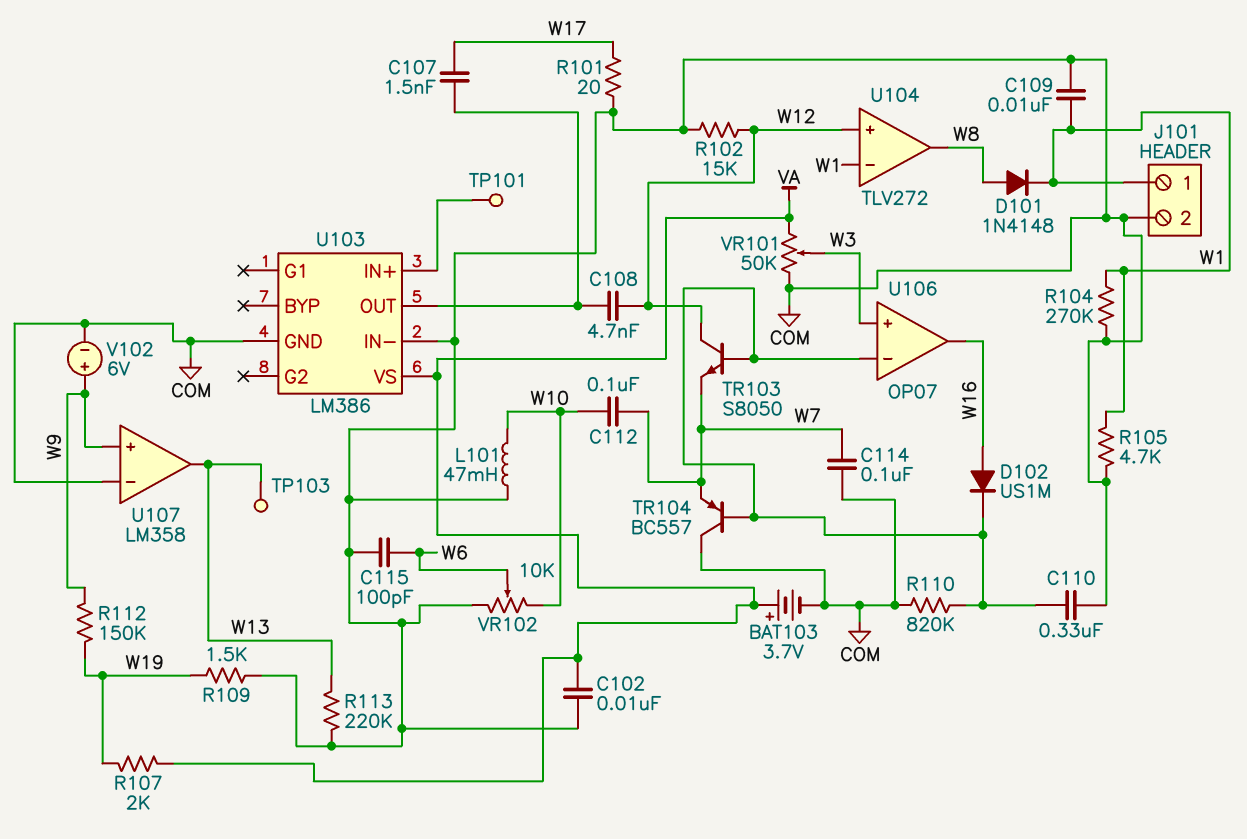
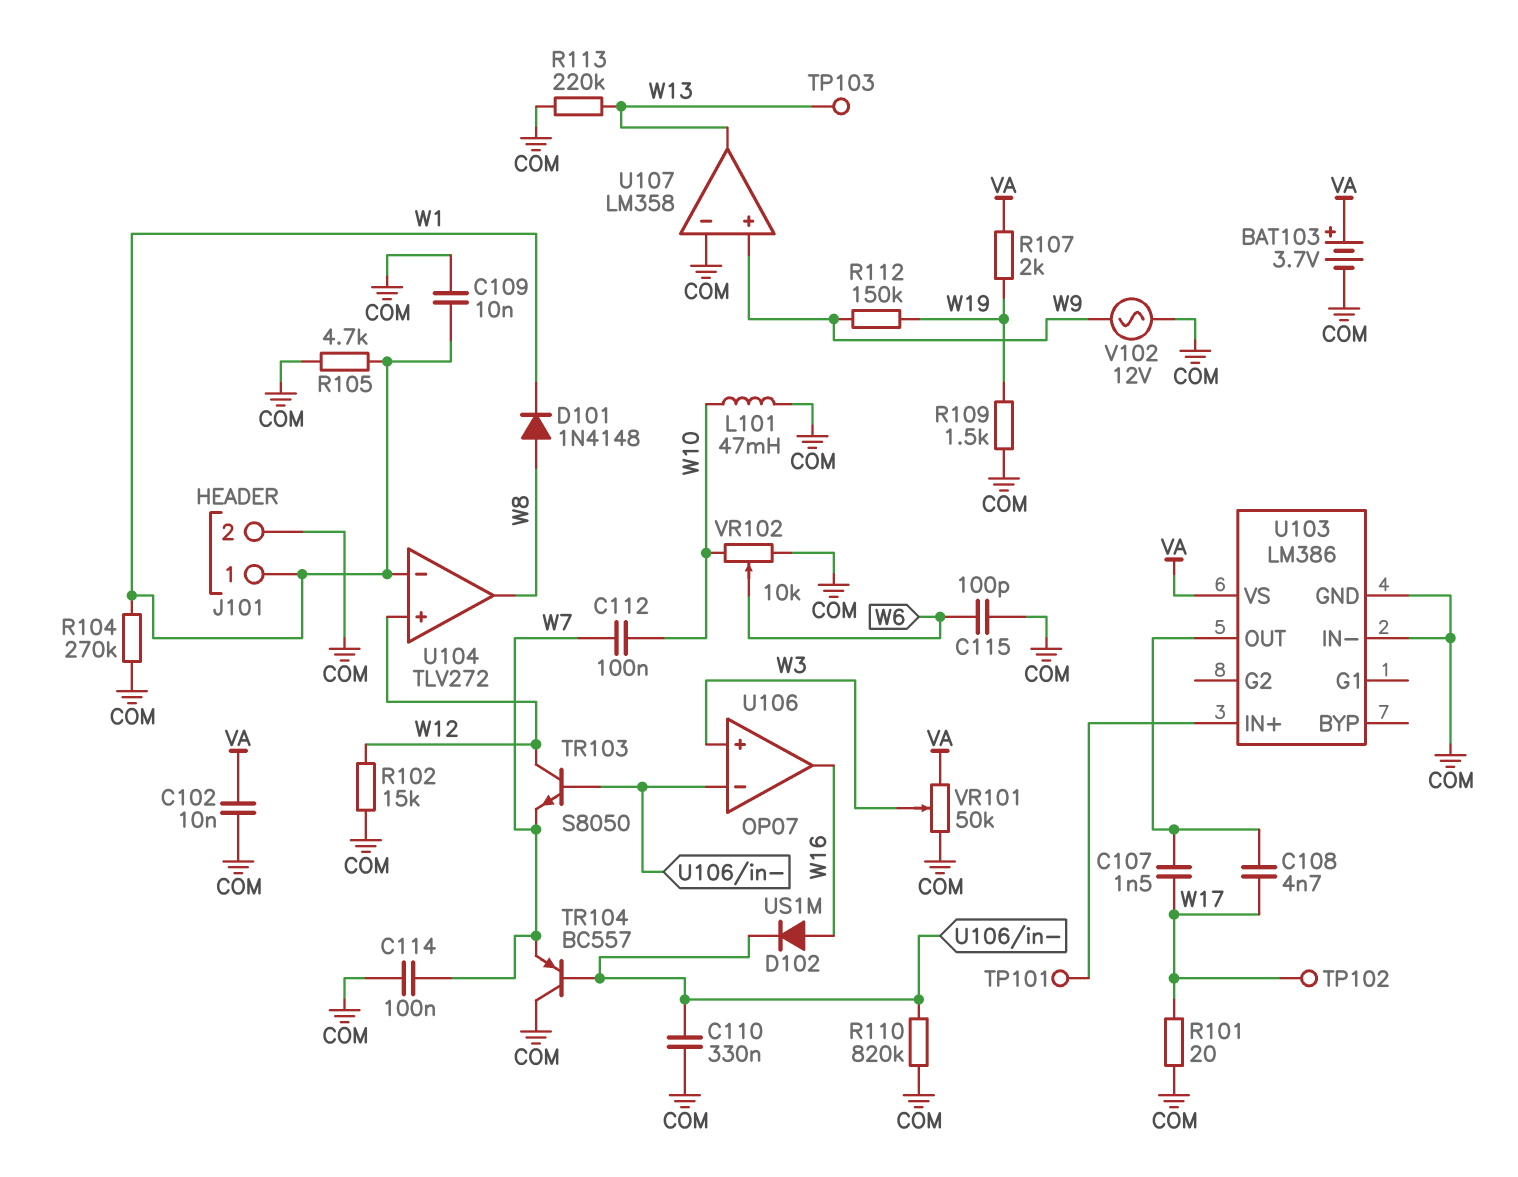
C108: 4.7nF (U103/OUT, W12) -> 4.7nF (U103/OUT, W17)
TP102: none -> test point (W17)
V102: 6V (plus W9, minus COM) -> AC 12V (COM, W9)

